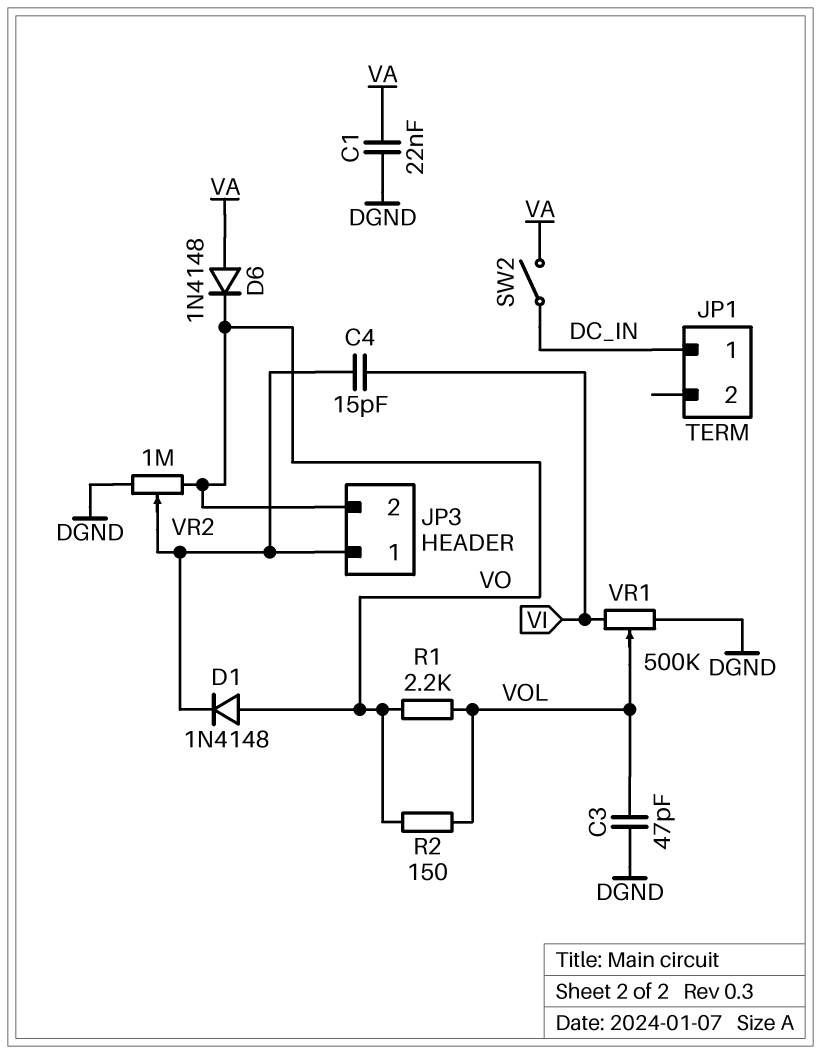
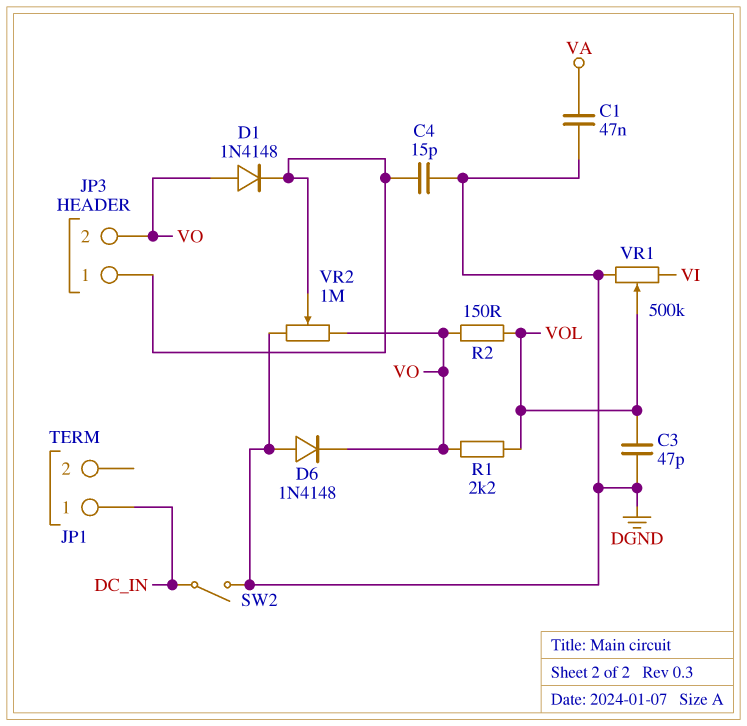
C1: 22nF (DGND, VA) -> 47nF (DGND, VA)
C4: 15pF (JP3/1, VI) -> 15pF (DGND, JP3/1)
D6: diode 1N4148 (A VA, K VO) -> diode 1N4148 (A DGND, K VO)
SW2: switch (DC_IN, VA) -> switch (DC_IN, DGND)

